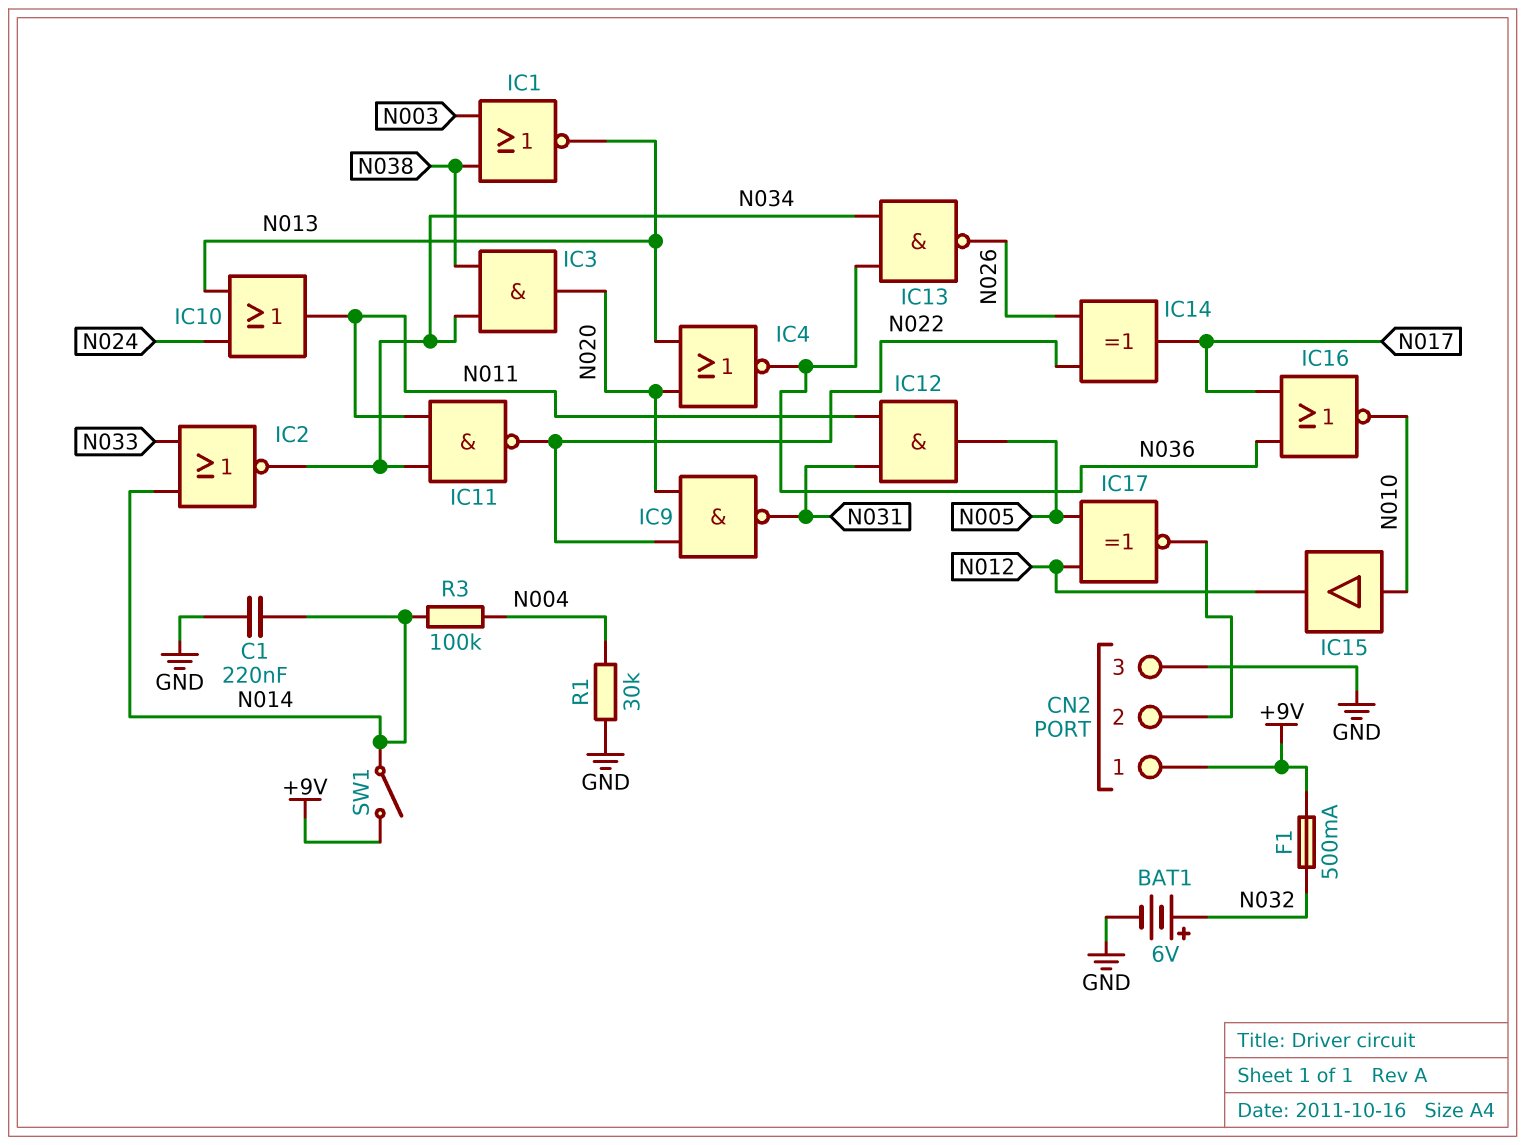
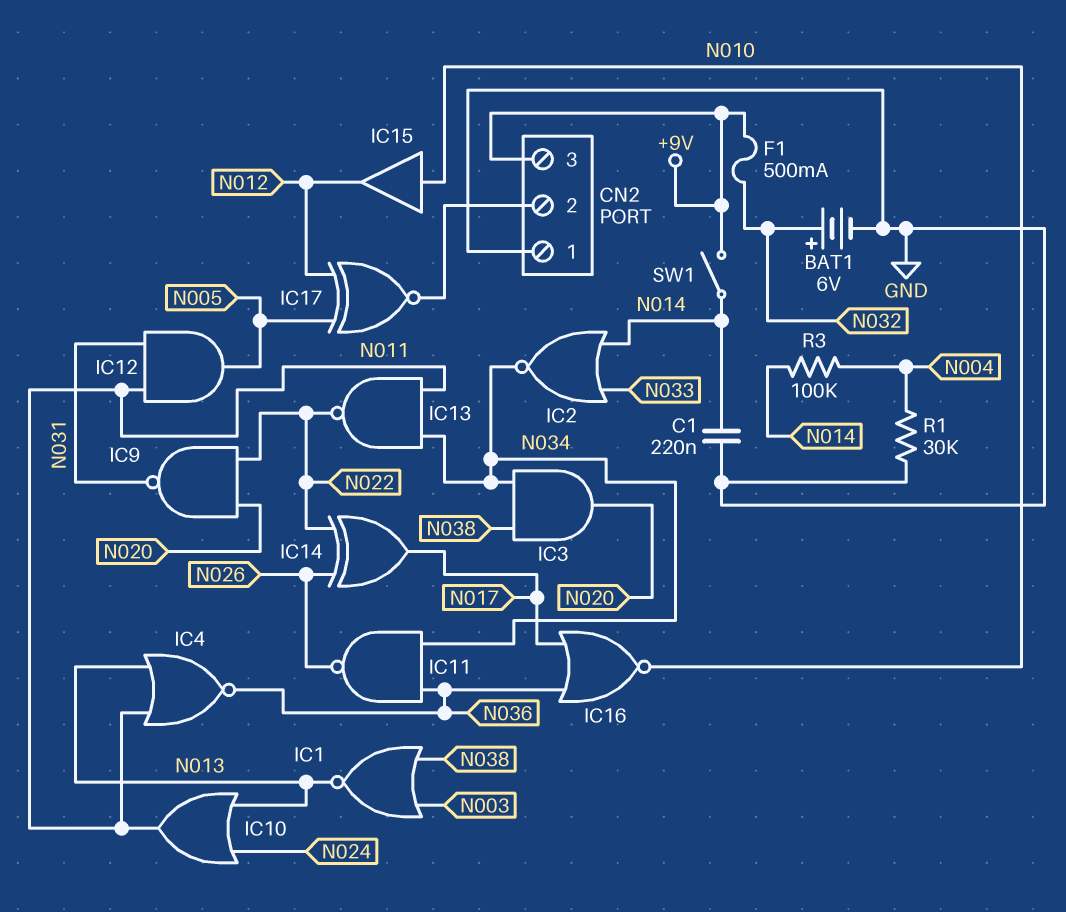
CN2 pin 1: +9V -> GND
CN2 pin 3: GND -> +9V
IC4: NOR (in N013, in N020, out N036) -> NOR (in N011, in N013, out N036)
IC11: NAND (in N011, in N034, out N022) -> NAND (in N034, in N036, out N026)
IC13: NAND (in N034, in N036, out N026) -> NAND (in N011, in N034, out N022)

